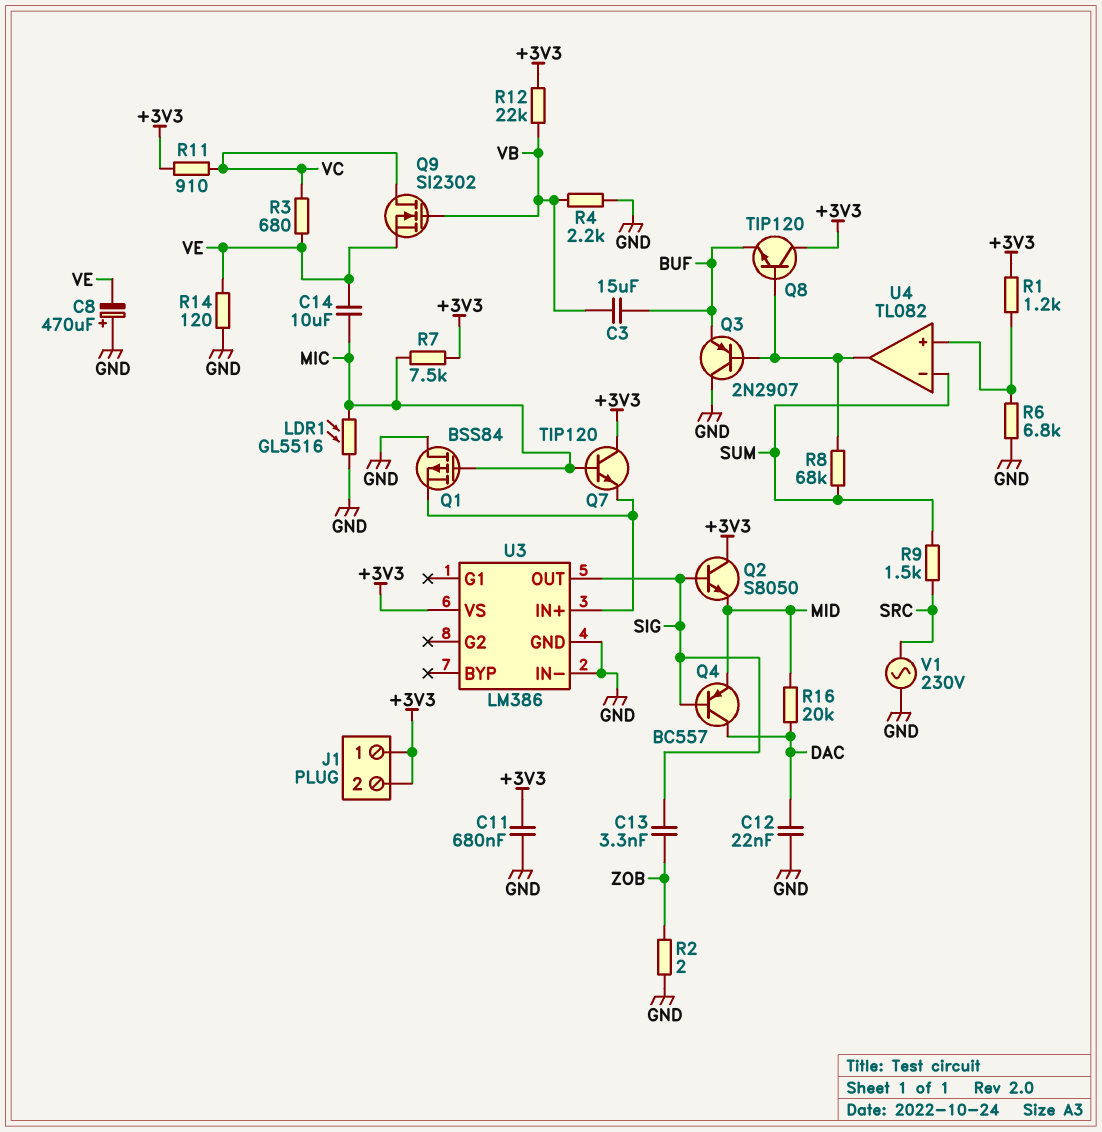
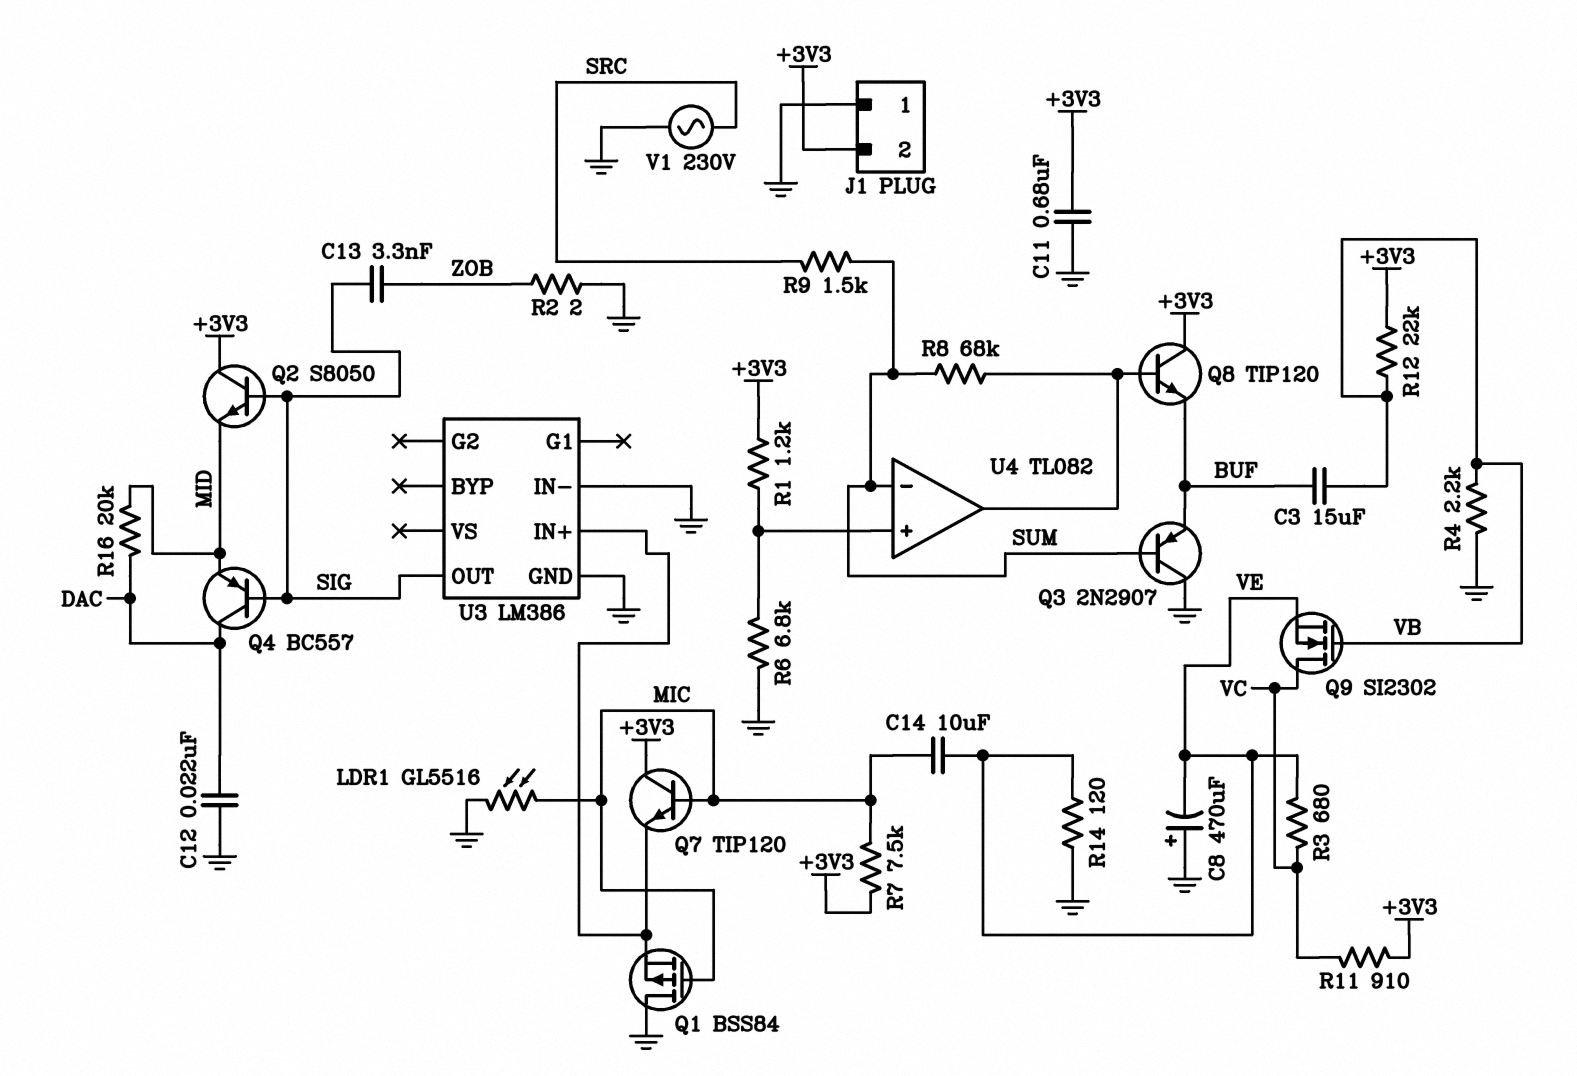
J1 pin 1: +3V3 -> GND
Q3: PNP 2N2907 (B U4/out, C GND, E BUF) -> PNP 2N2907 (B SUM, C GND, E BUF)
U3 pin VS: +3V3 -> none

